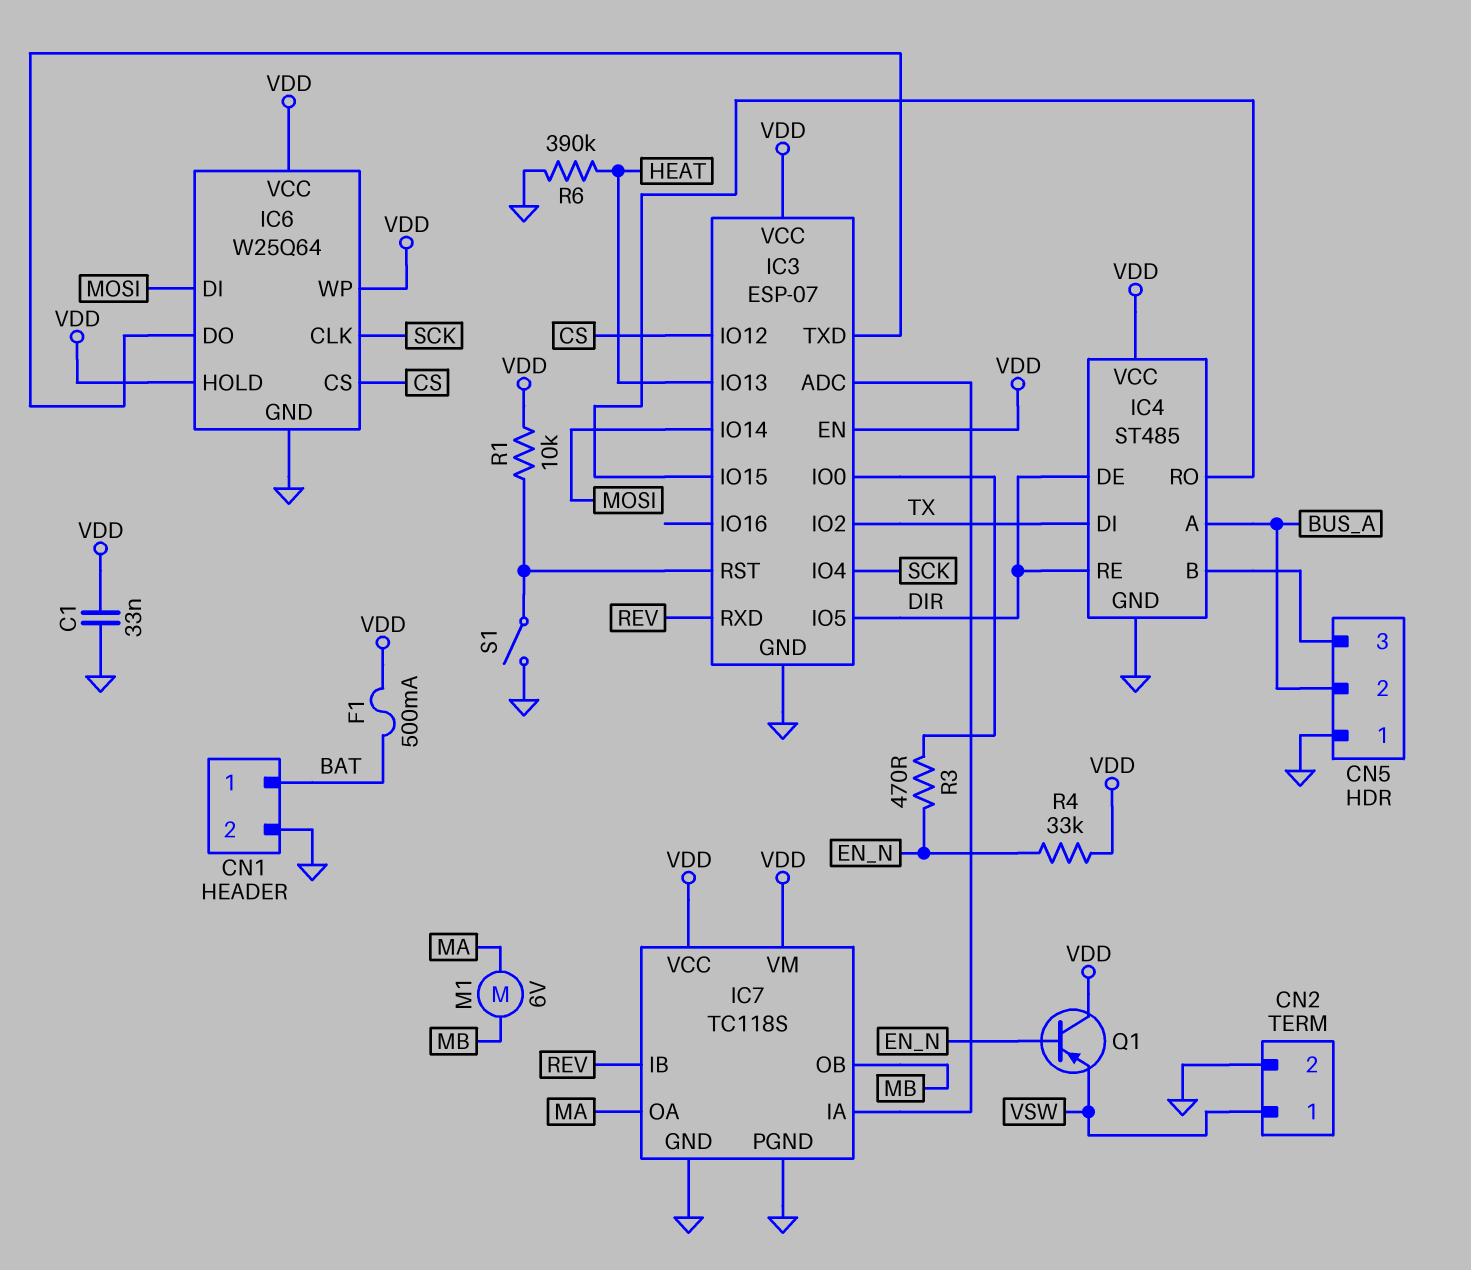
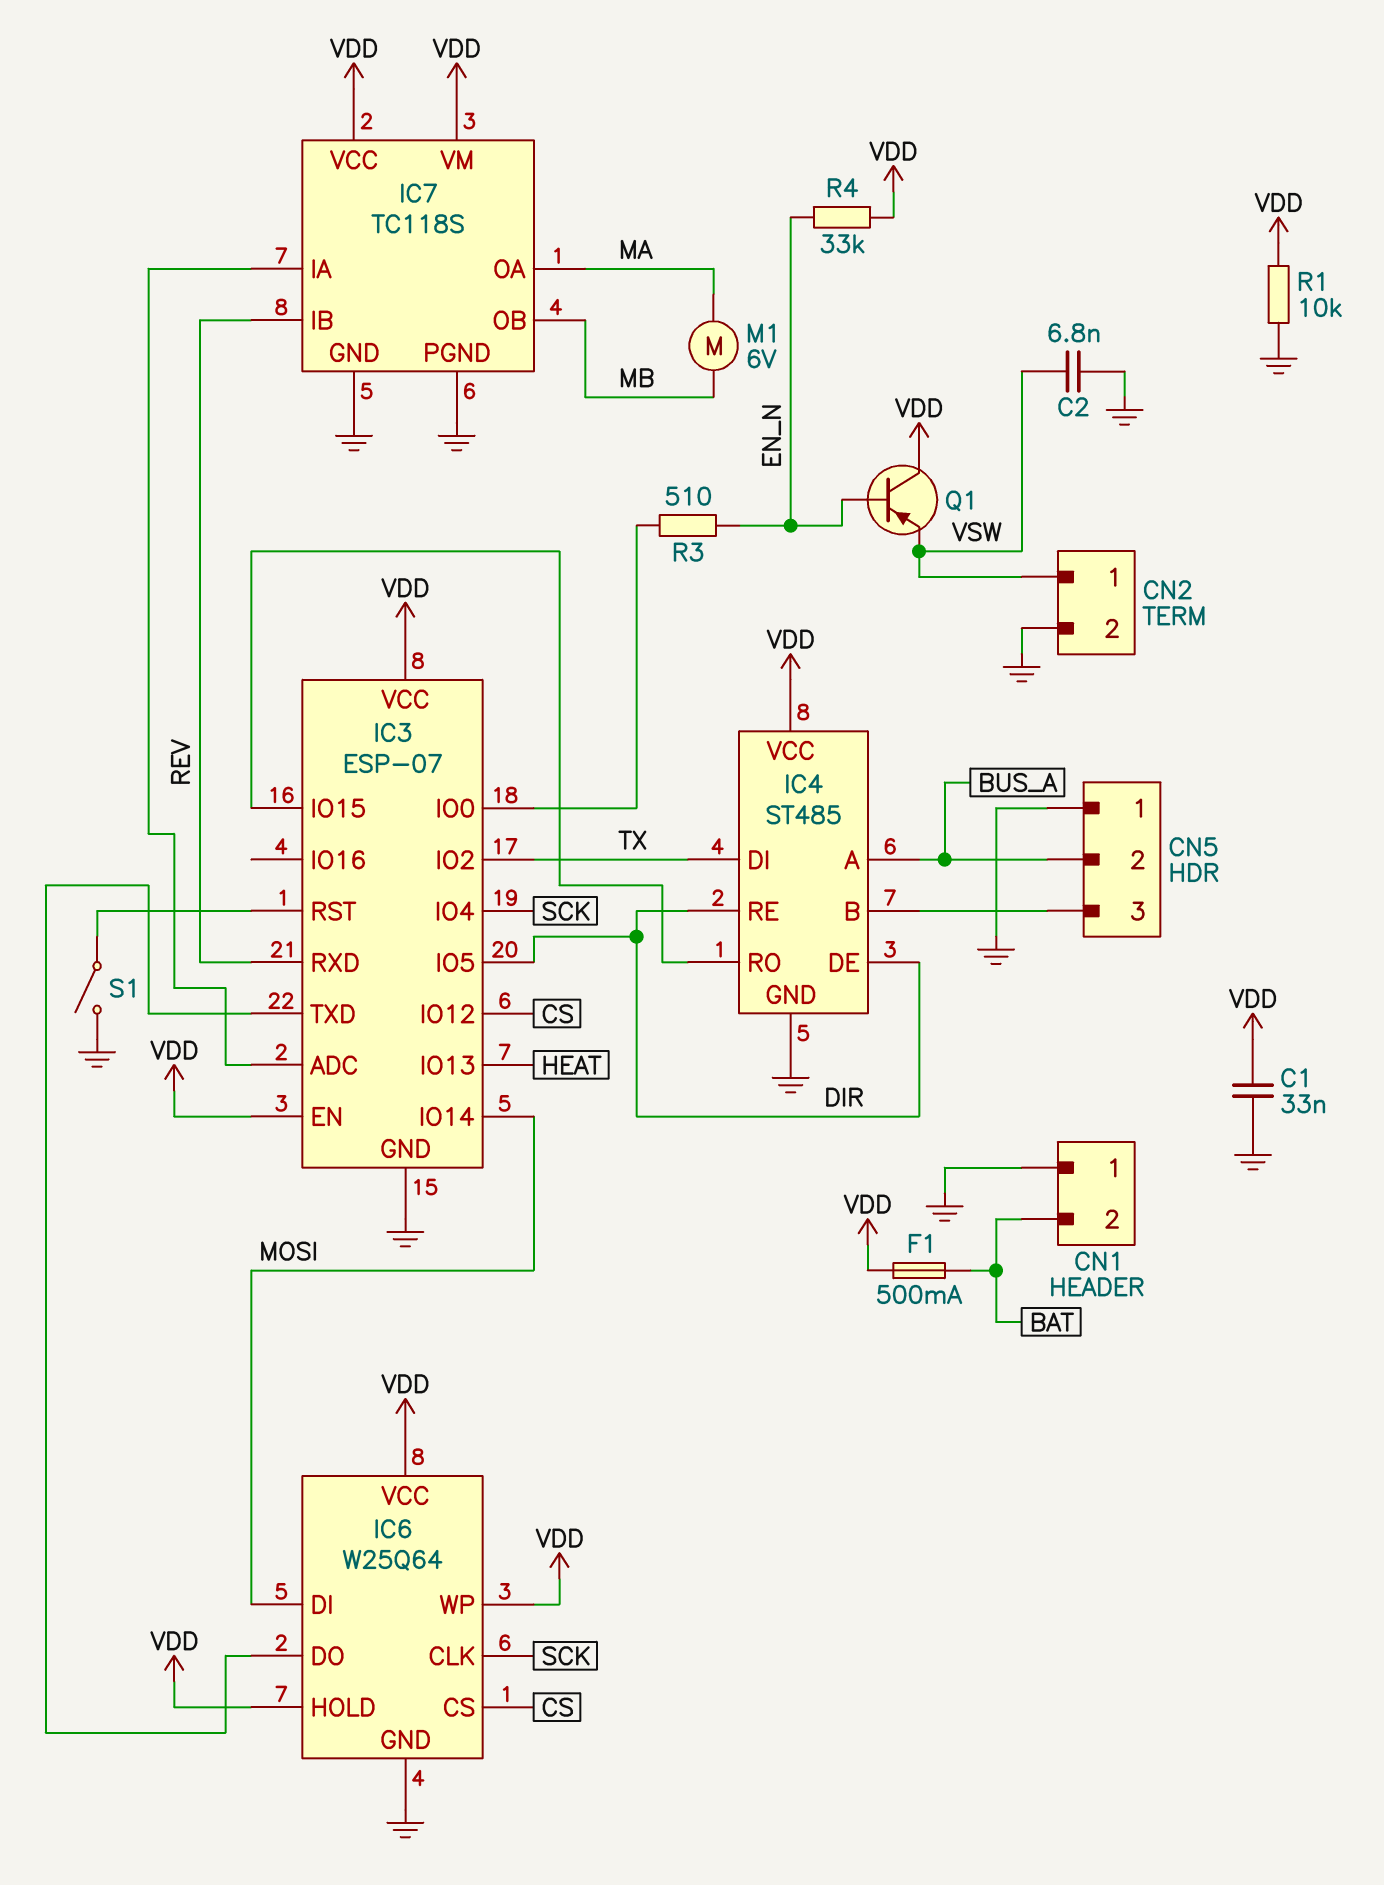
C2: none -> 6.8nF (GND, VSW)
CN1 pin 1: BAT -> GND
CN1 pin 2: GND -> BAT
R1: 10k (IC3/RST, VDD) -> 10k (GND, VDD)
R3: 470 (EN_N, IC3/IO0) -> 510 (EN_N, IC3/IO0)
R6: 390k (GND, HEAT) -> none

